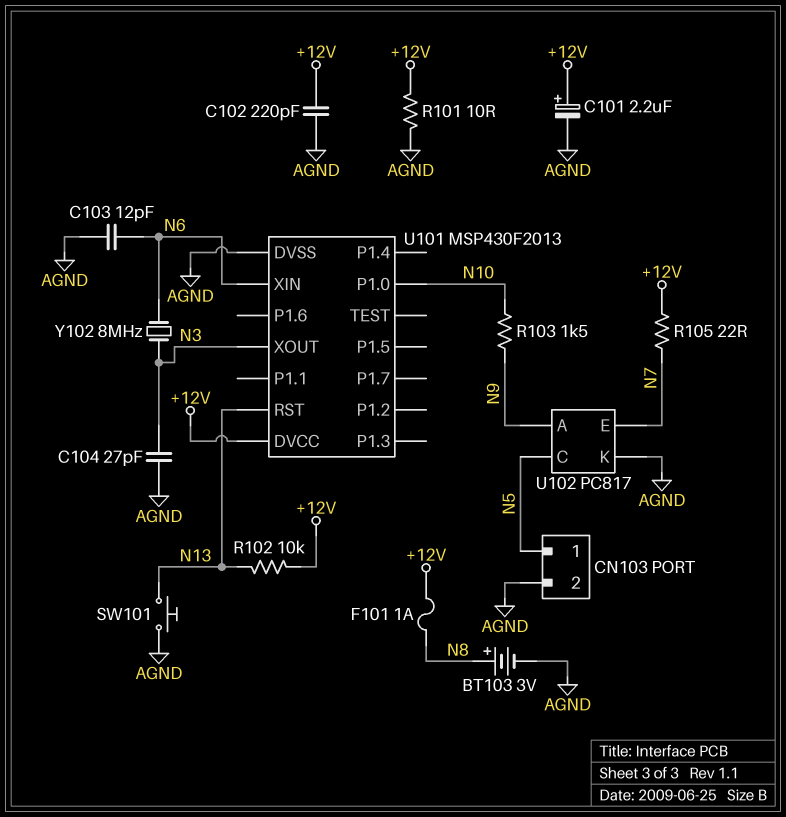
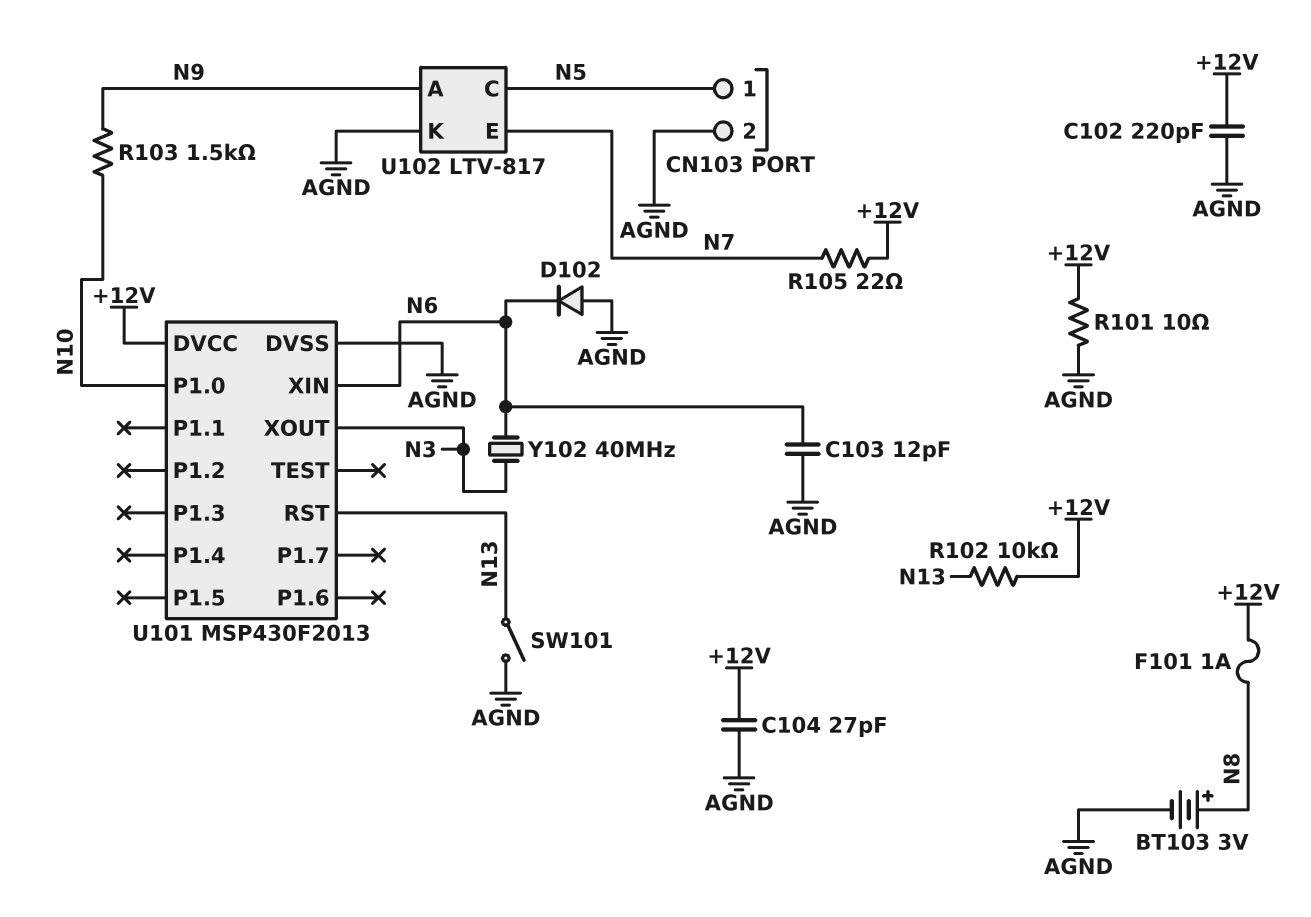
C101: 2.2uF (plus +12V, minus AGND) -> none
C104: 27pF (AGND, N3) -> 27pF (+12V, AGND)
D102: none -> diode (A AGND, K N6)
SW101: button (AGND, N13) -> switch (AGND, N13)
U102: PC817 -> LTV-817
Y102: 8MHz (N3, N6) -> 40MHz (N3, N6)

